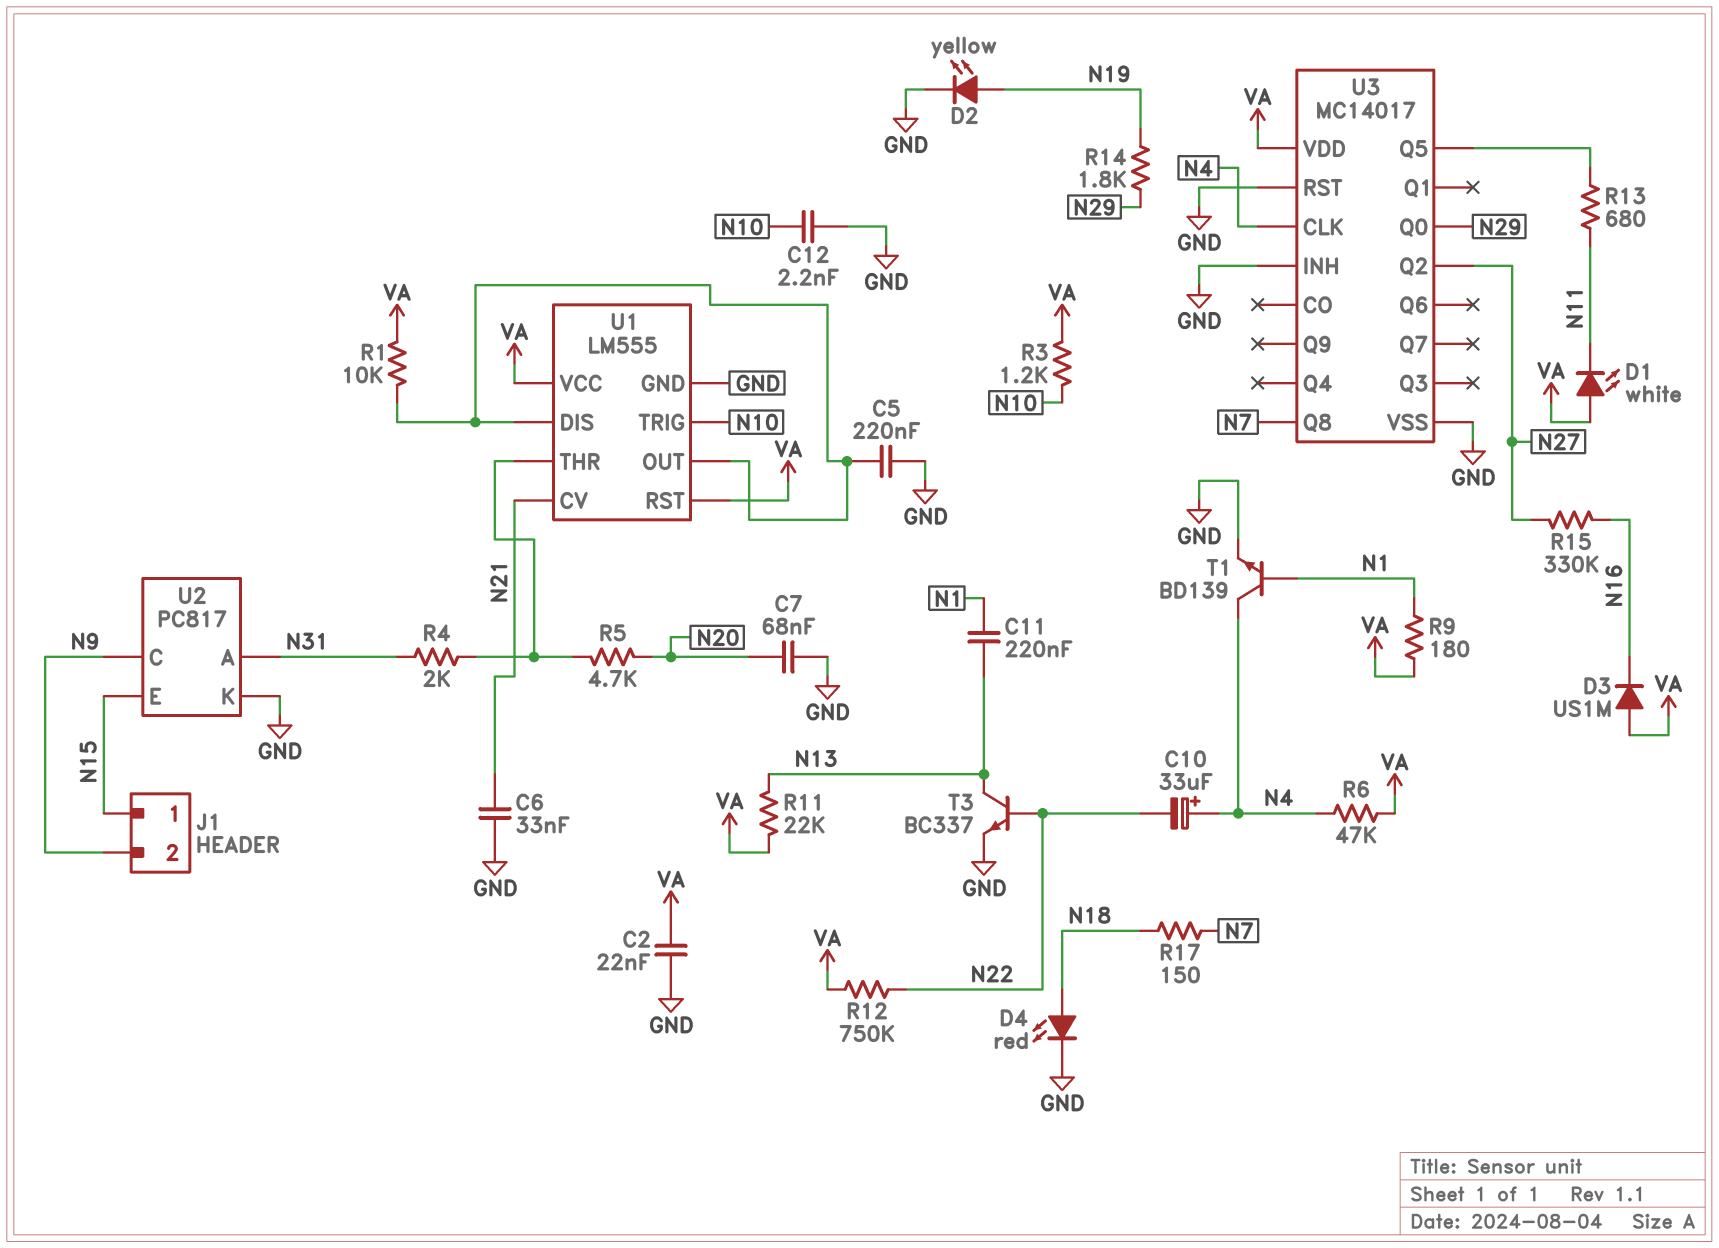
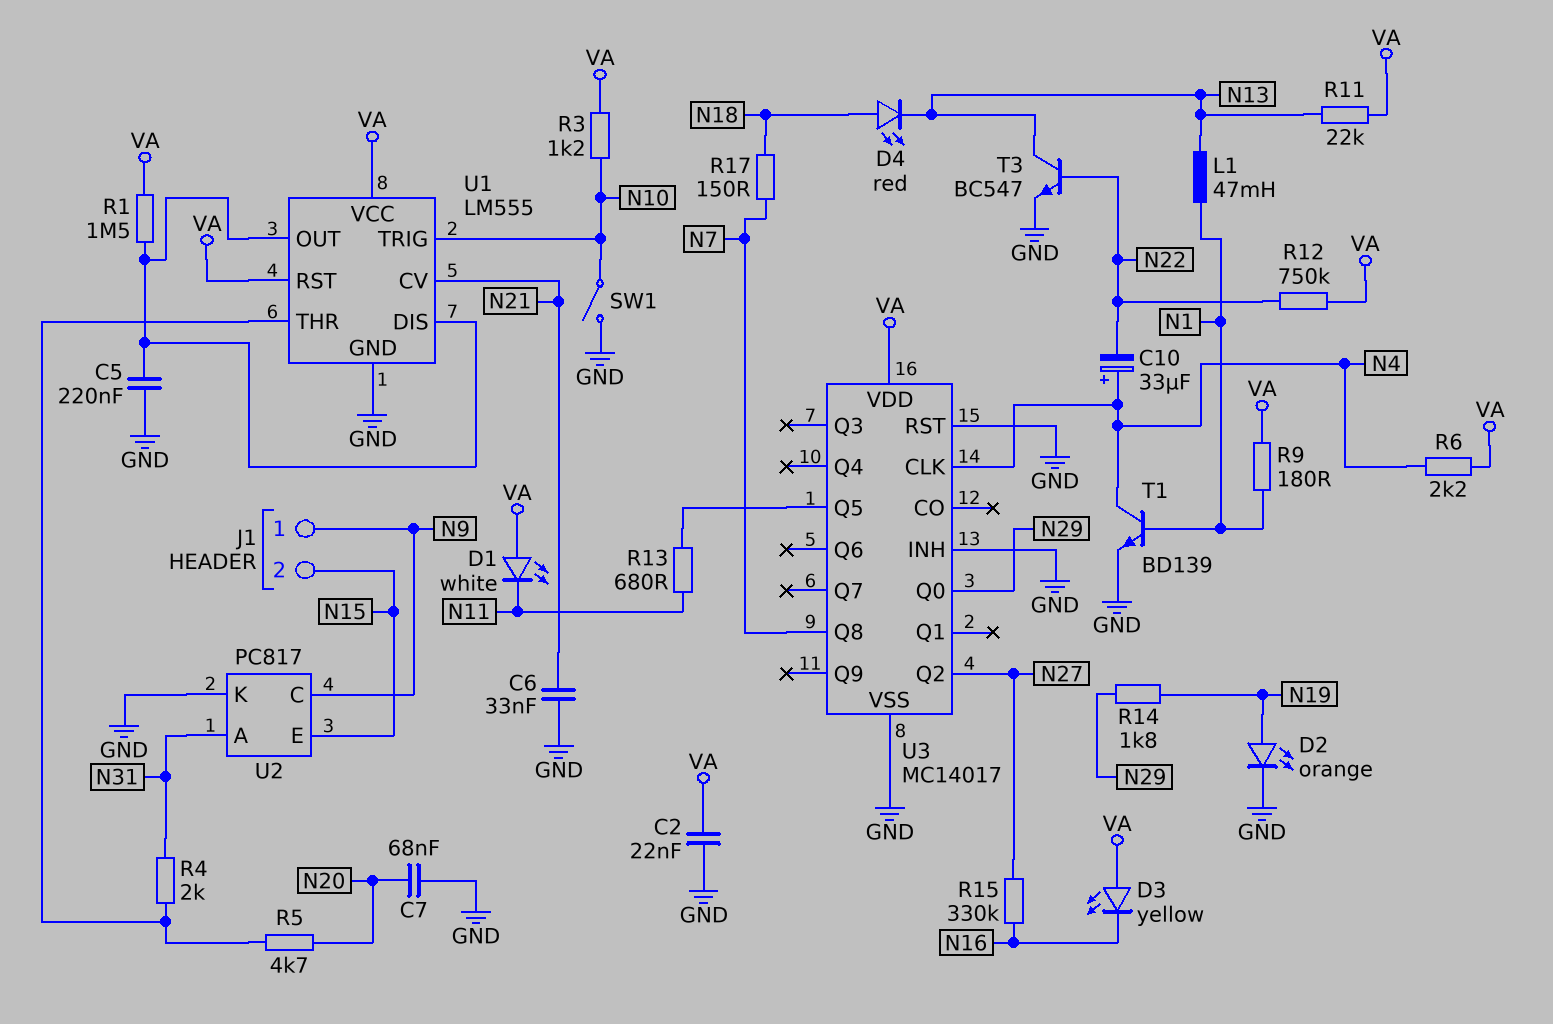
C11: 220nF (N1, N13) -> none
C12: 2.2nF (GND, N10) -> none
D2: LED yellow (A N19, K GND) -> LED orange (A N19, K GND)
D3: diode US1M (A VA, K N16) -> LED yellow (A VA, K N16)
D4: LED red (A N18, K GND) -> LED red (A N18, K N13)
J1 pin 1: N15 -> N9
J1 pin 2: N9 -> N15
L1: none -> 47mH (N1, N13)
R1: 10k (U1/DIS, VA) -> 1.5M (U1/DIS, VA)
R6: 47k (N4, VA) -> 2.2k (N4, VA)
SW1: none -> switch (GND, N10)
T3: NPN BC337 (B N22, C N13, E GND) -> NPN BC547 (B N22, C N13, E GND)

